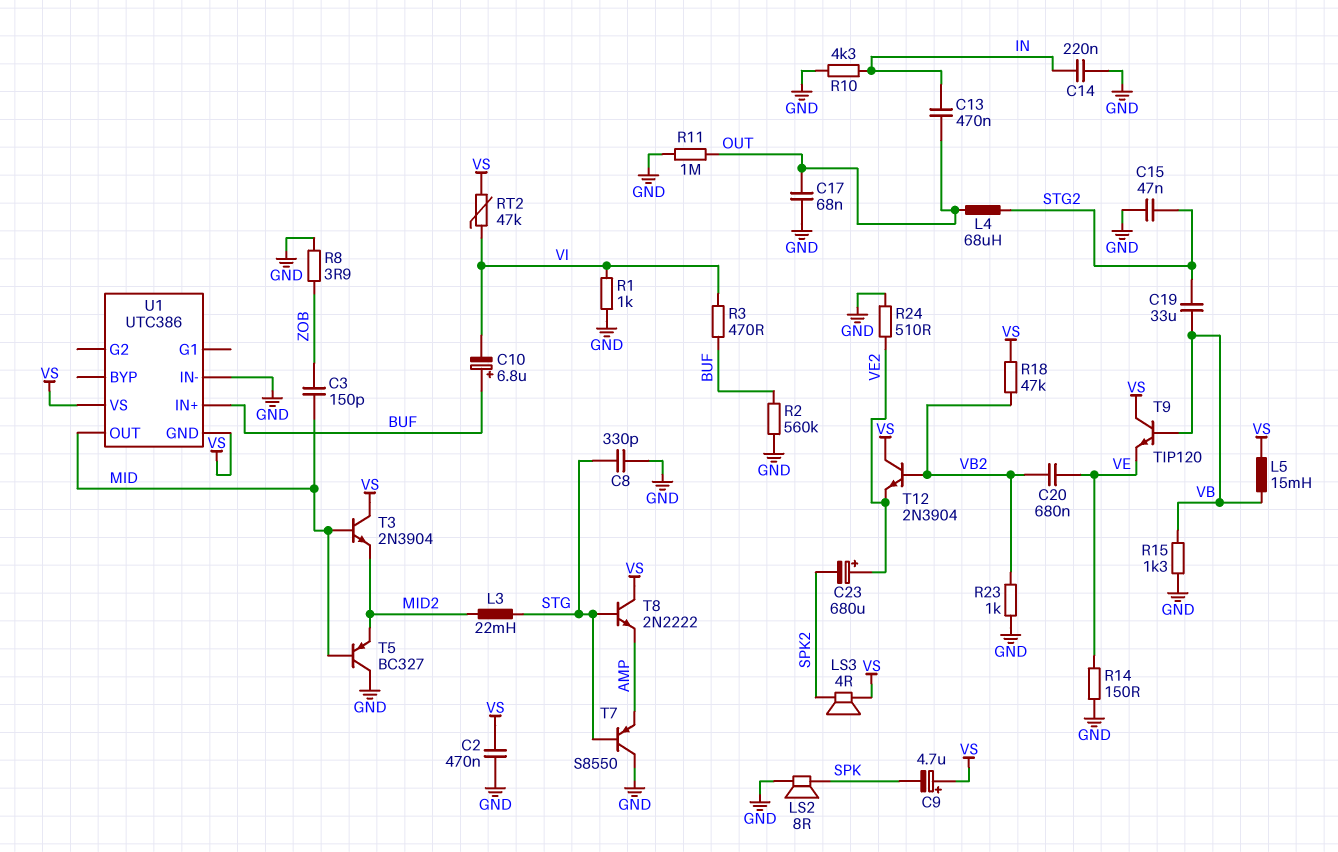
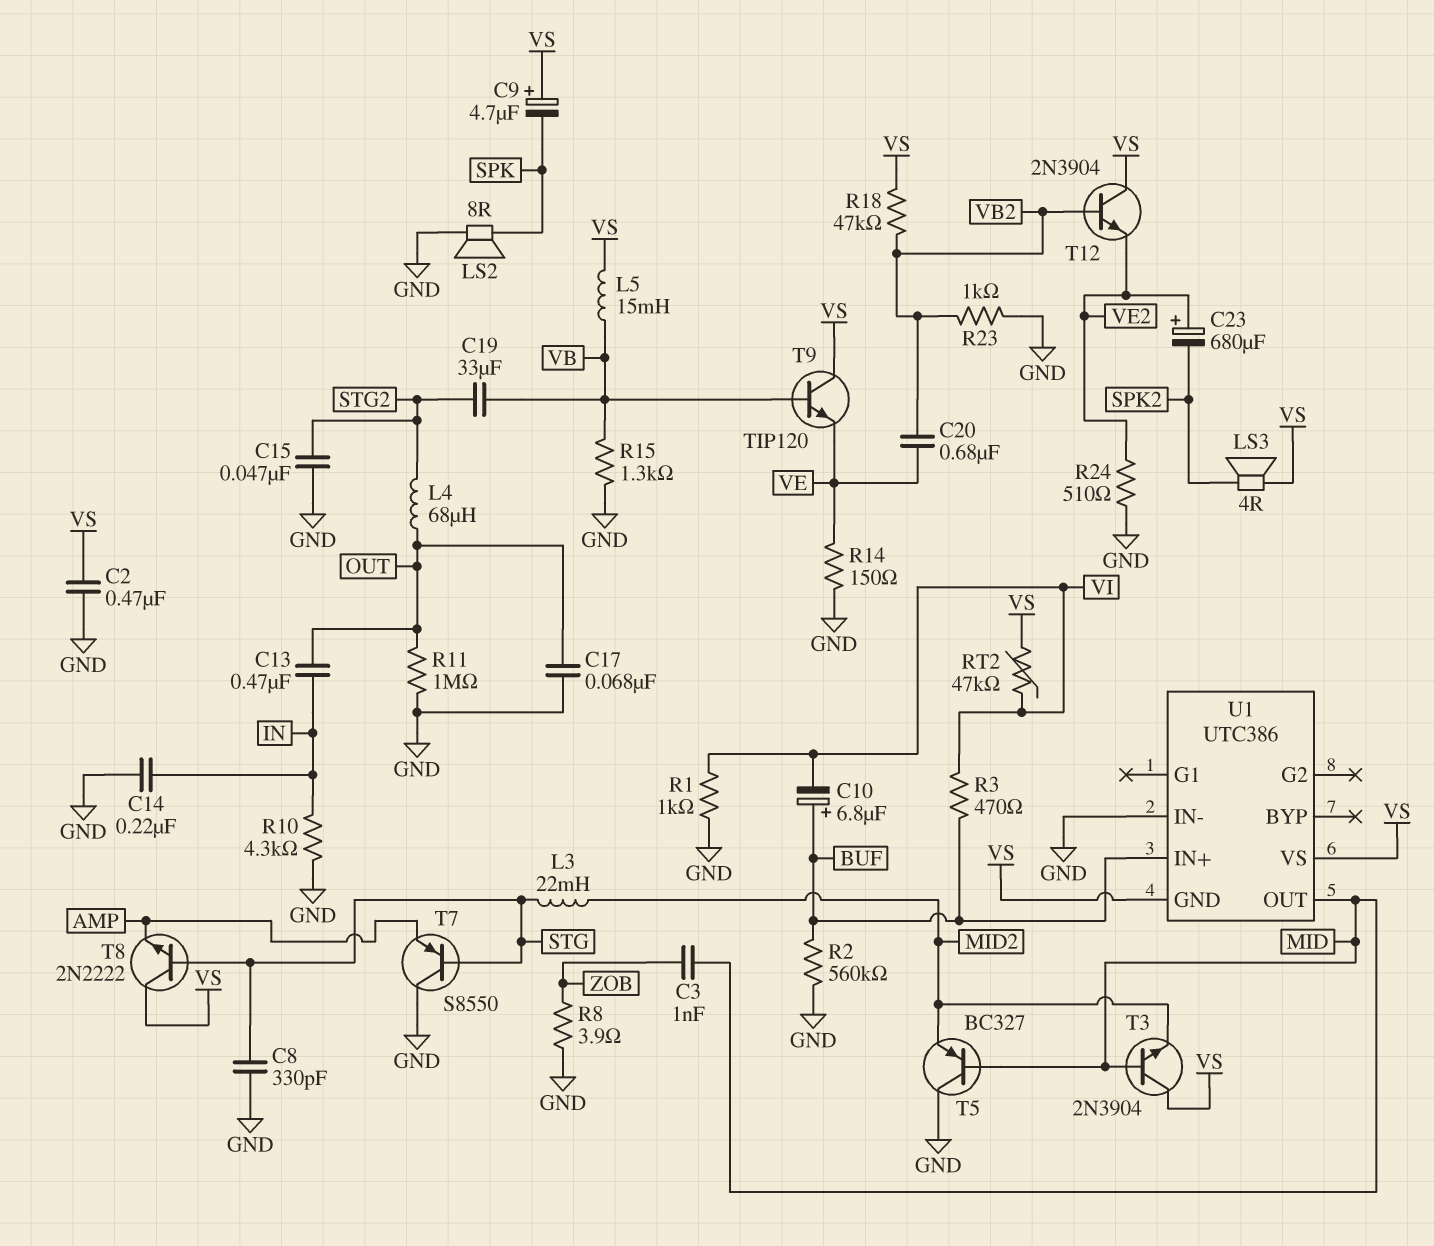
C3: 150pF (MID, ZOB) -> 1nF (MID, ZOB)

